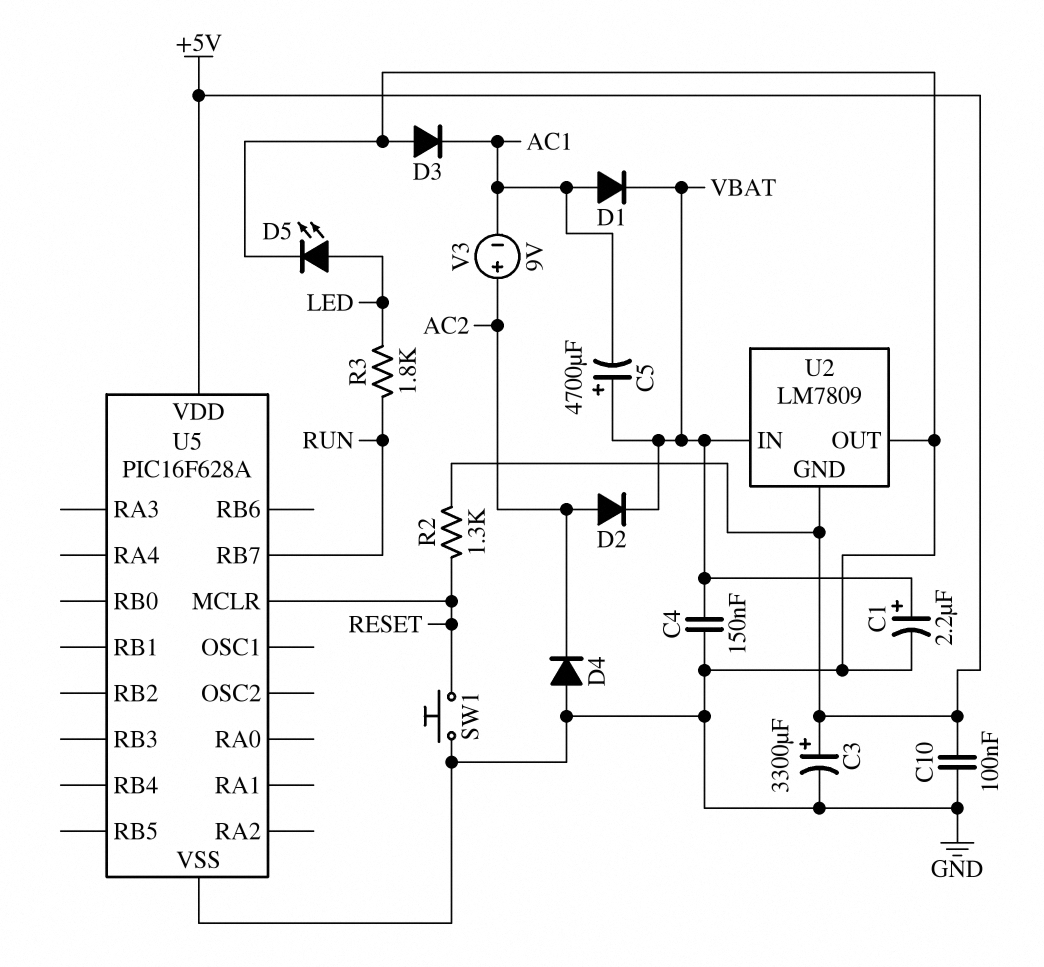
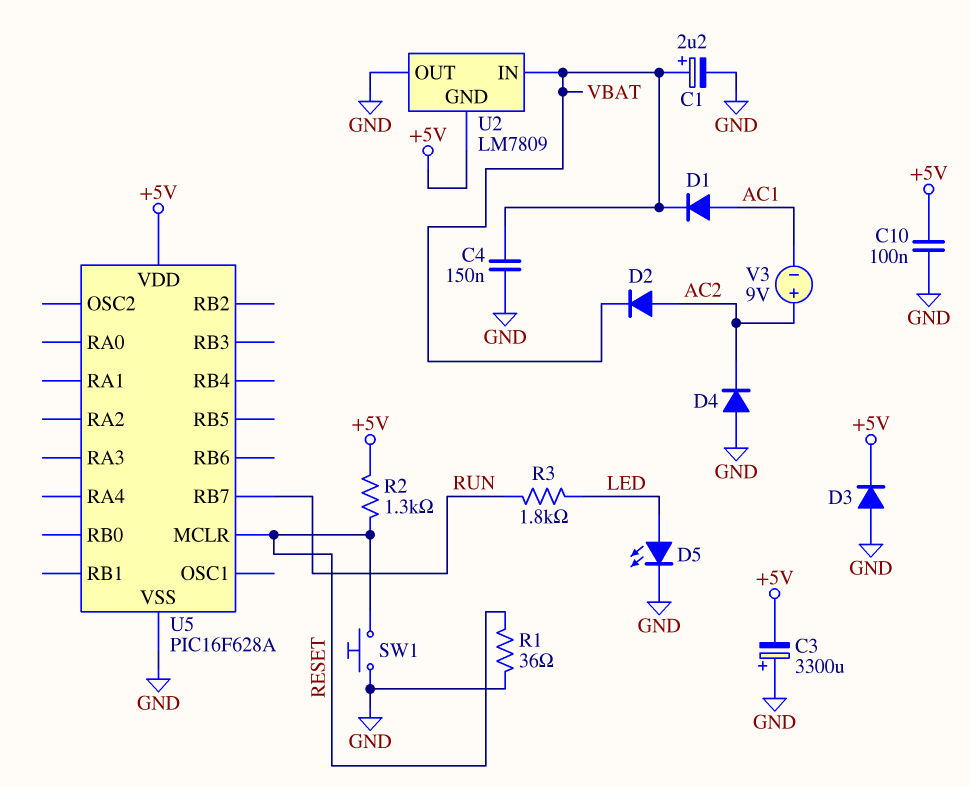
C3: 3300uF (plus +5V, minus GND) -> 3300uF (plus GND, minus +5V)
C5: 4700uF (plus VBAT, minus AC1) -> none
D3: diode (A GND, K AC1) -> diode (A GND, K +5V)
R1: none -> 36 (GND, RESET)

